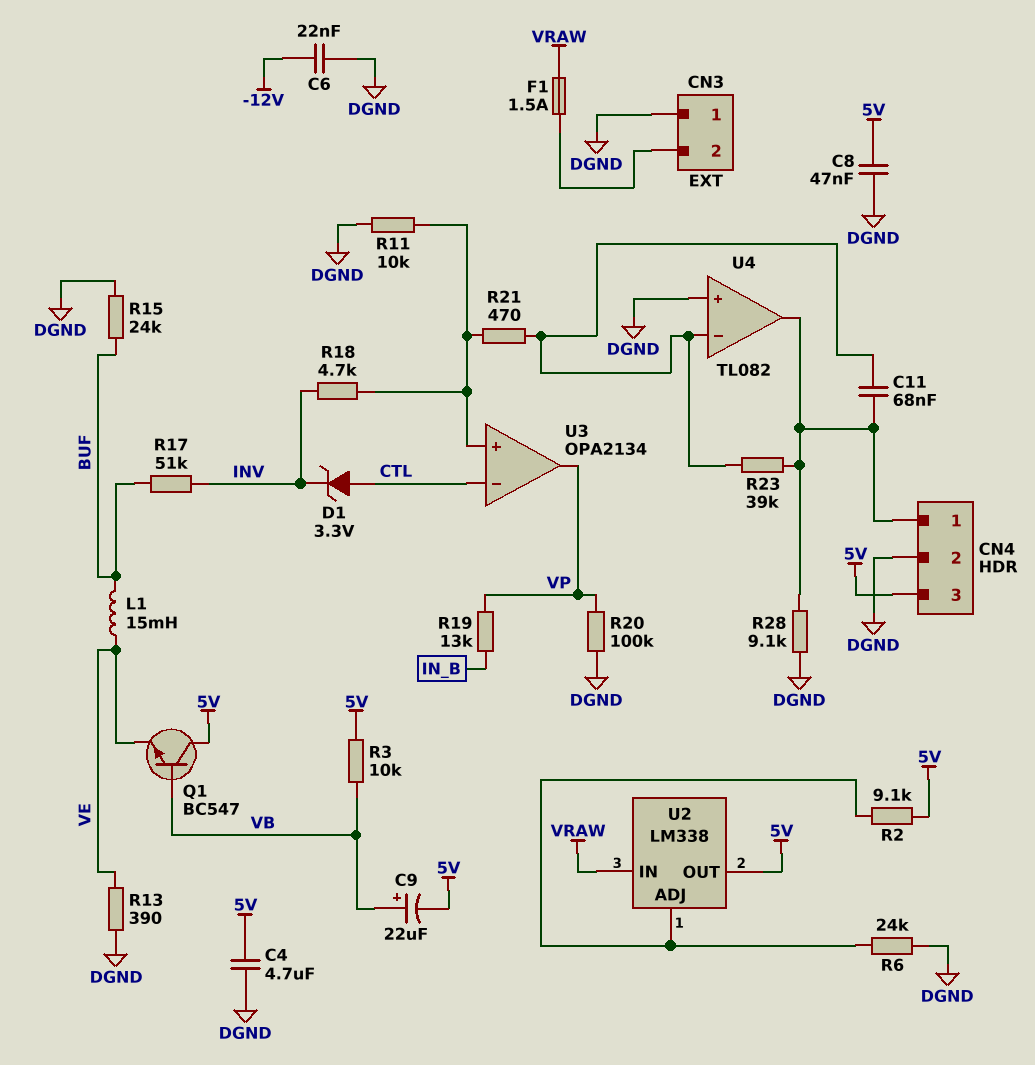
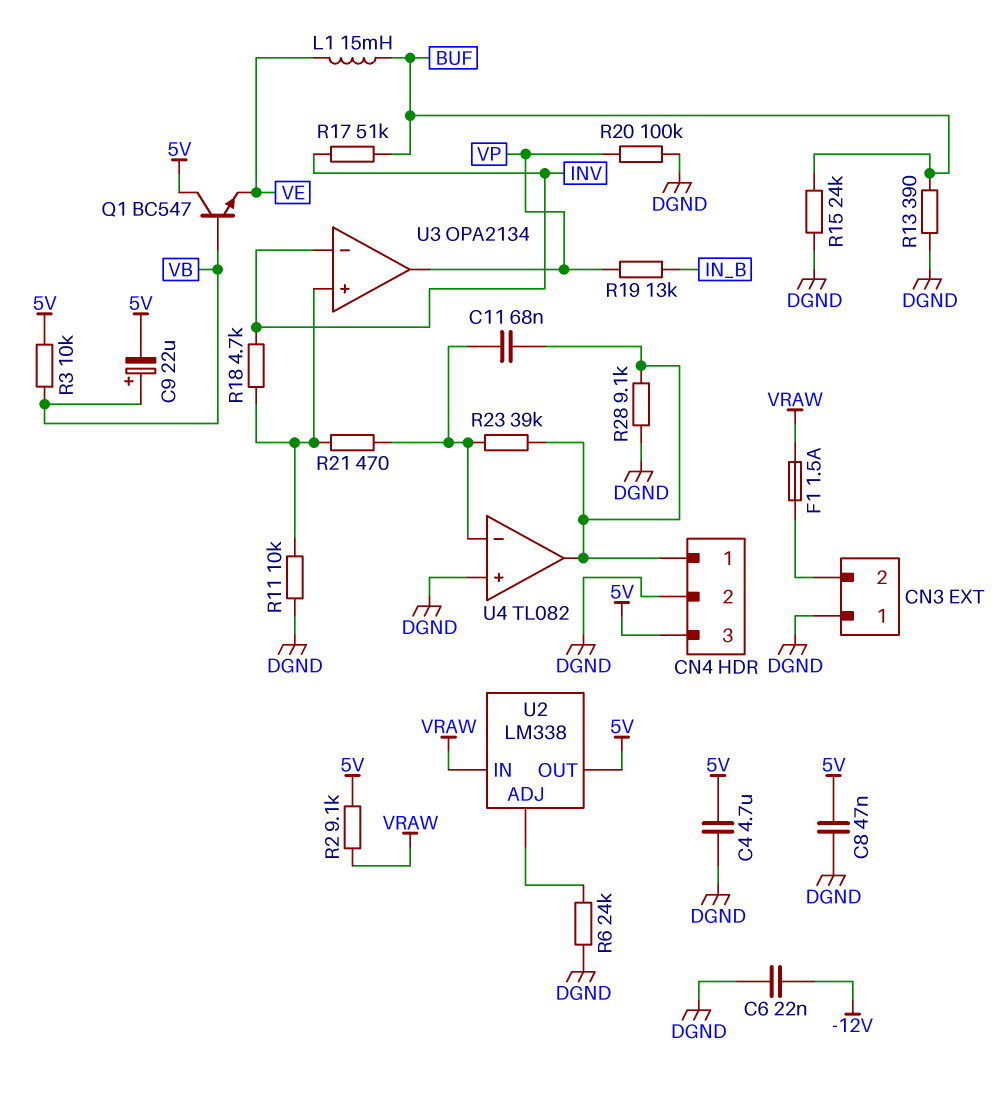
D1: zener 3.3V (A CTL, K INV) -> none
R2: 9.1k (5V, U2/ADJ) -> 9.1k (5V, VRAW)
R13: 390 (DGND, VE) -> 390 (BUF, DGND)
U3 pin in-: CTL -> INV

